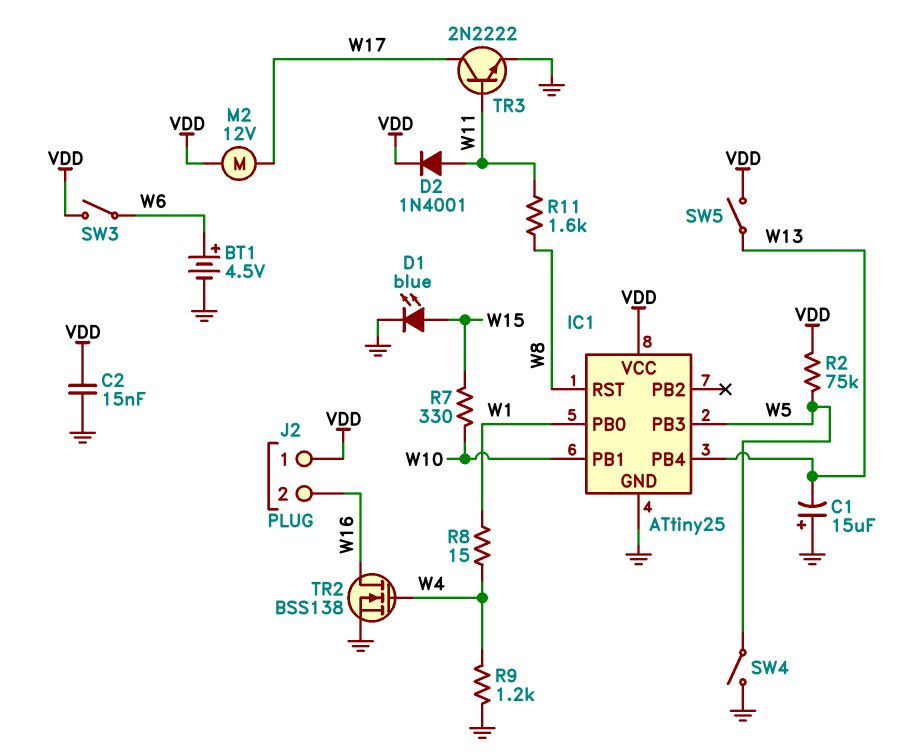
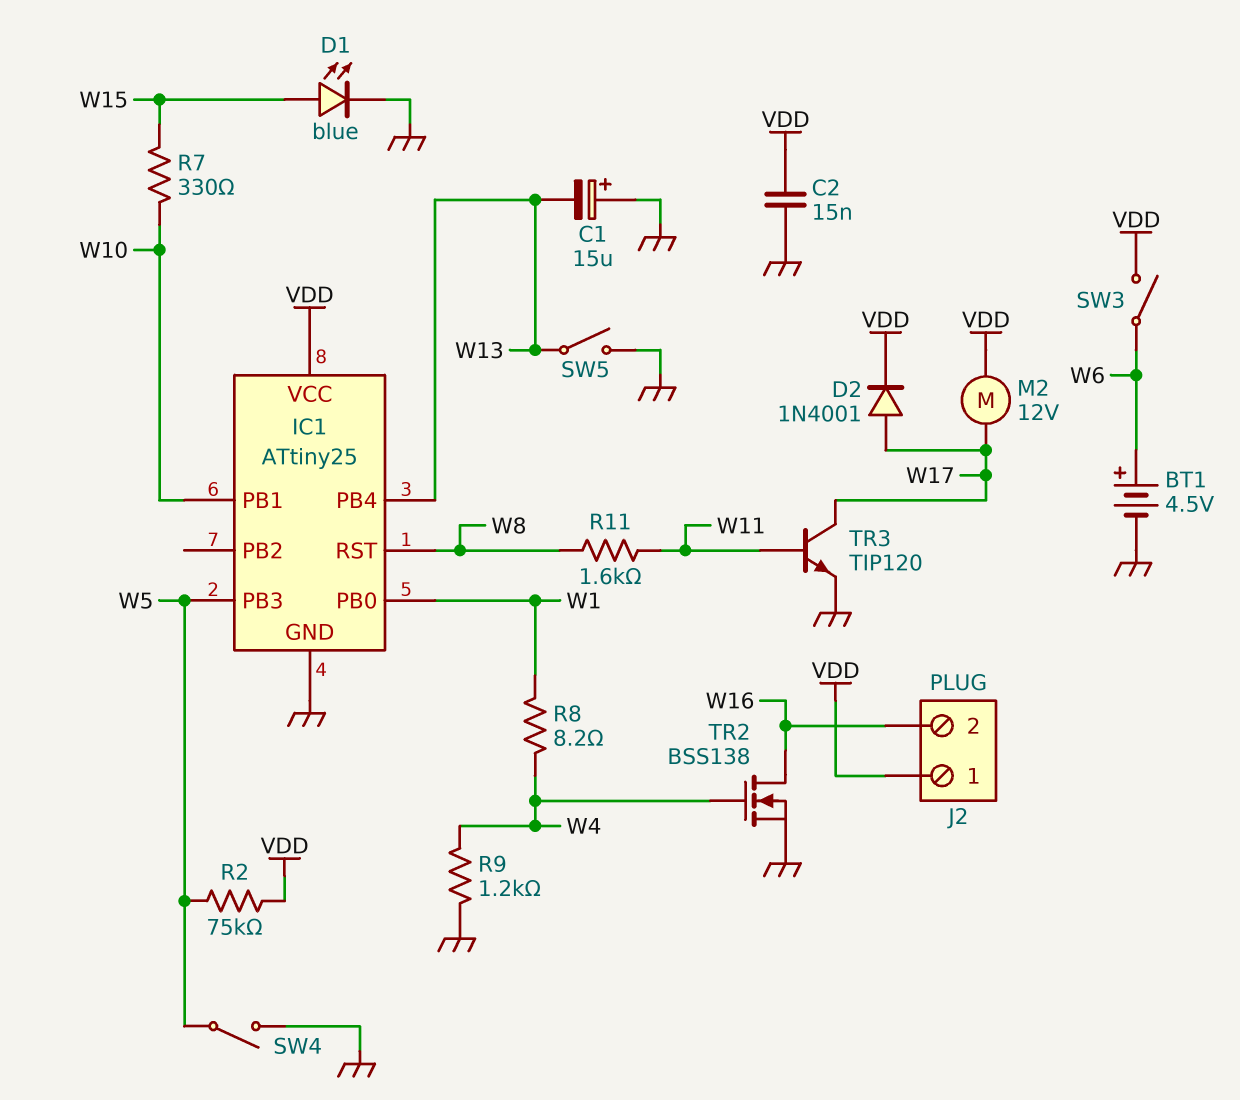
D2: diode 1N4001 (A W11, K VDD) -> diode 1N4001 (A W17, K VDD)
R8: 15 (W1, W4) -> 8.2 (W1, W4)
SW5: switch (VDD, W13) -> switch (GND, W13)
TR3: NPN 2N2222 (B W11, C W17, E GND) -> NPN TIP120 (B W11, C W17, E GND)

